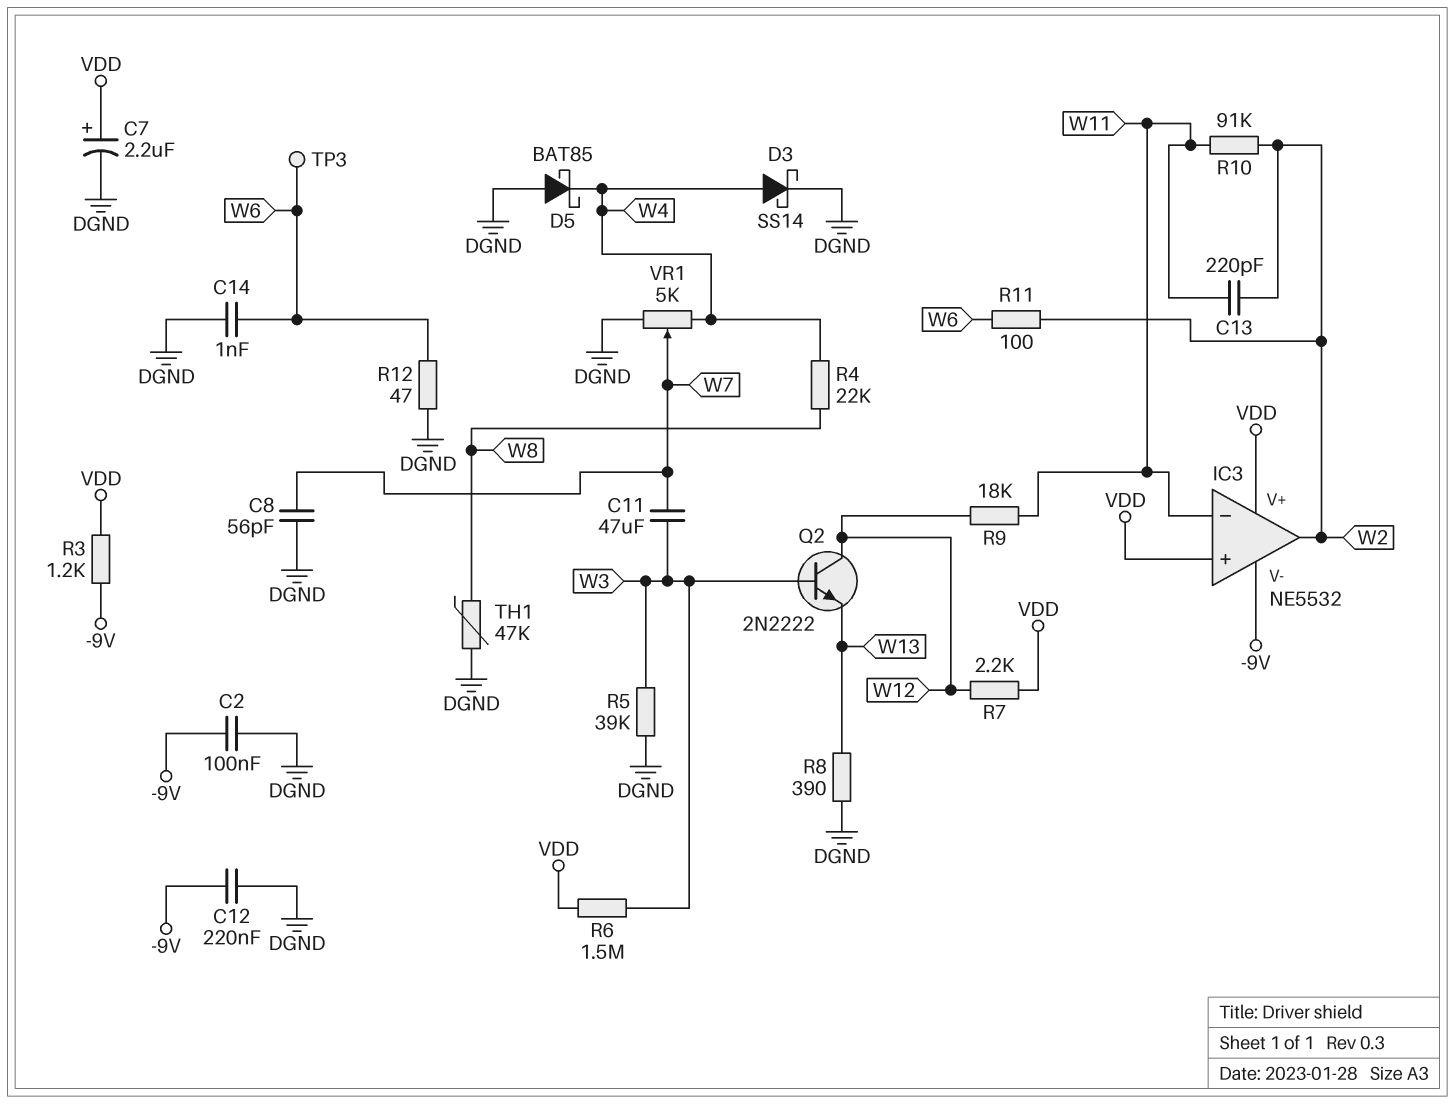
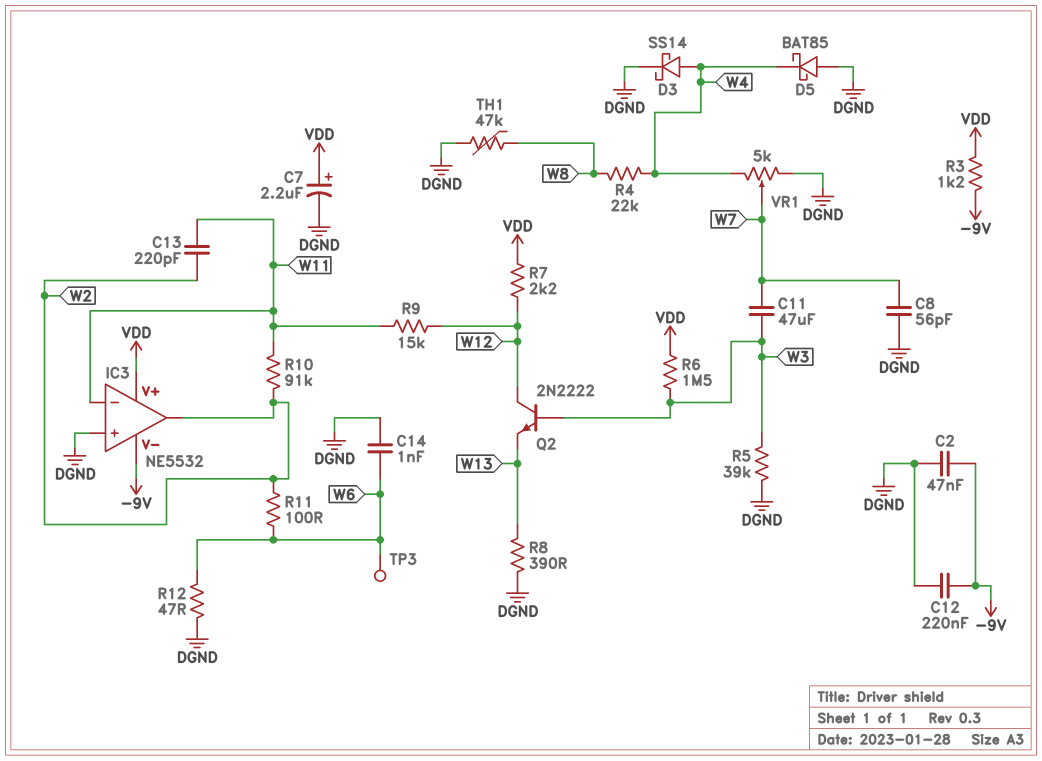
C2: 100nF (-9V, DGND) -> 47nF (-9V, DGND)
IC3 pin in+: VDD -> DGND
R9: 18k (W11, W12) -> 15k (W11, W12)

